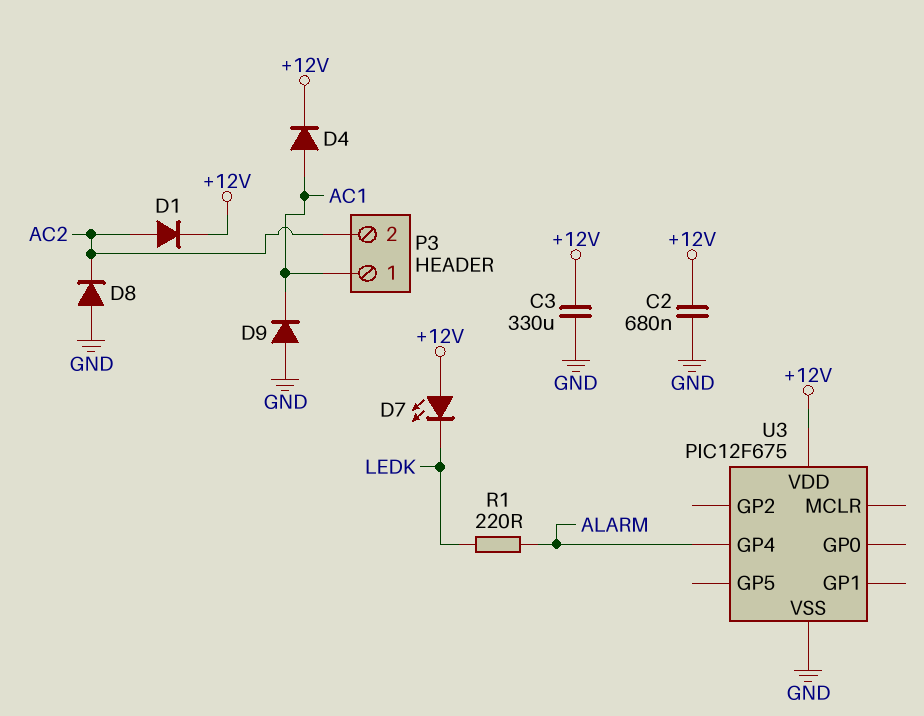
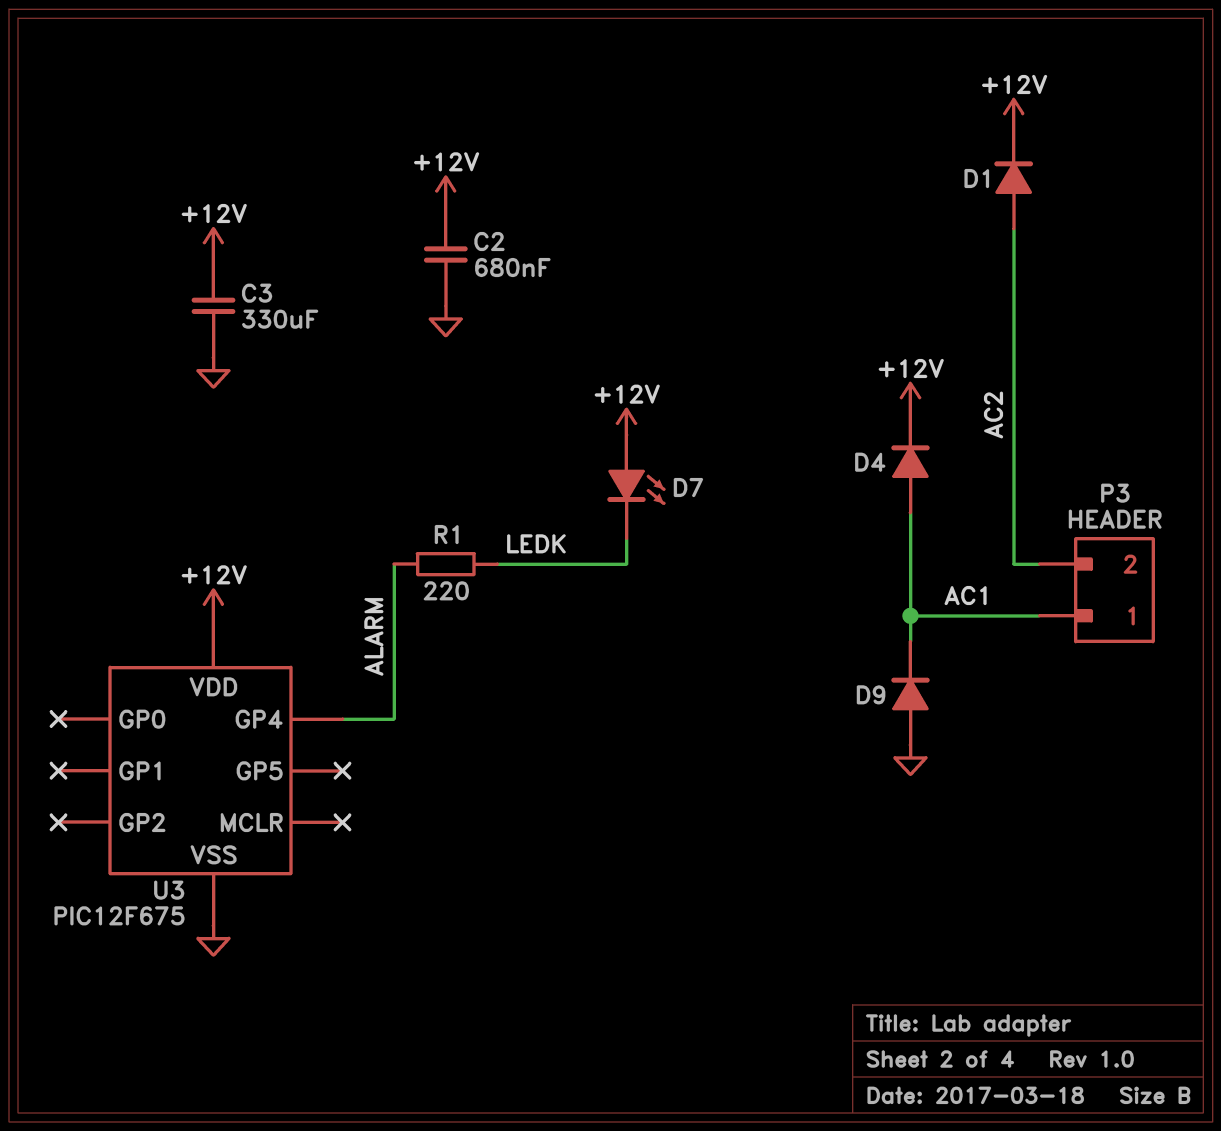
D8: diode (A GND, K AC2) -> none

